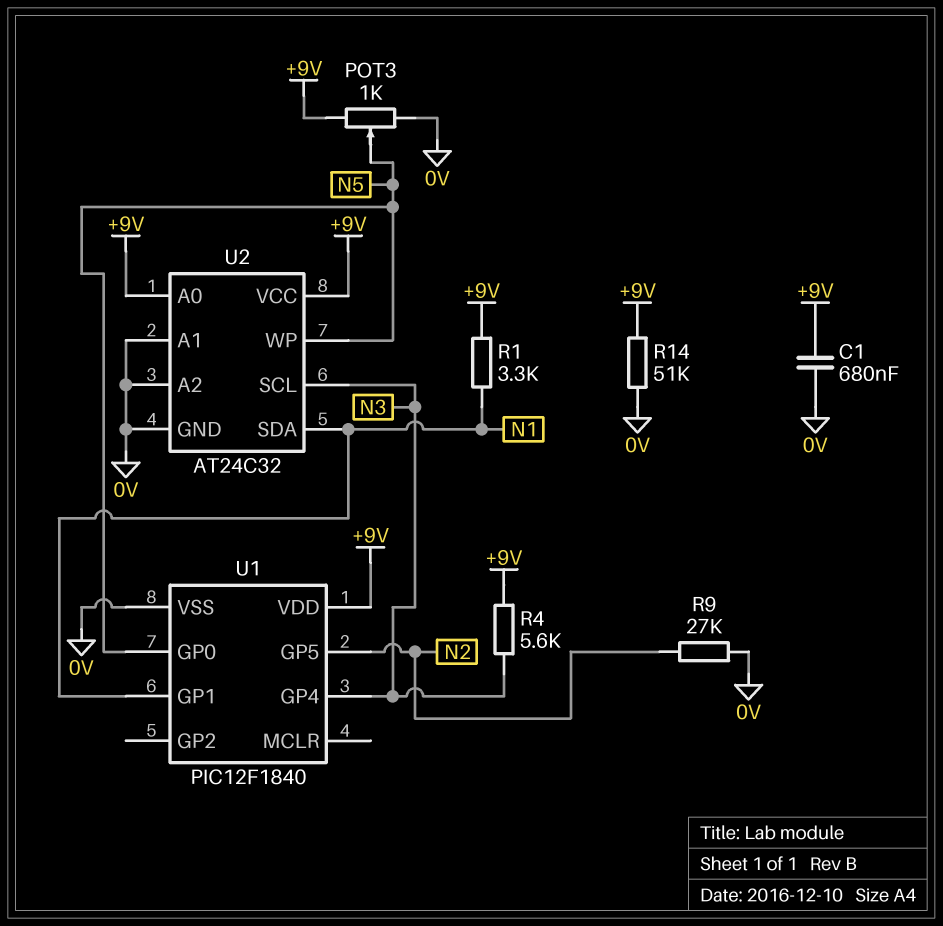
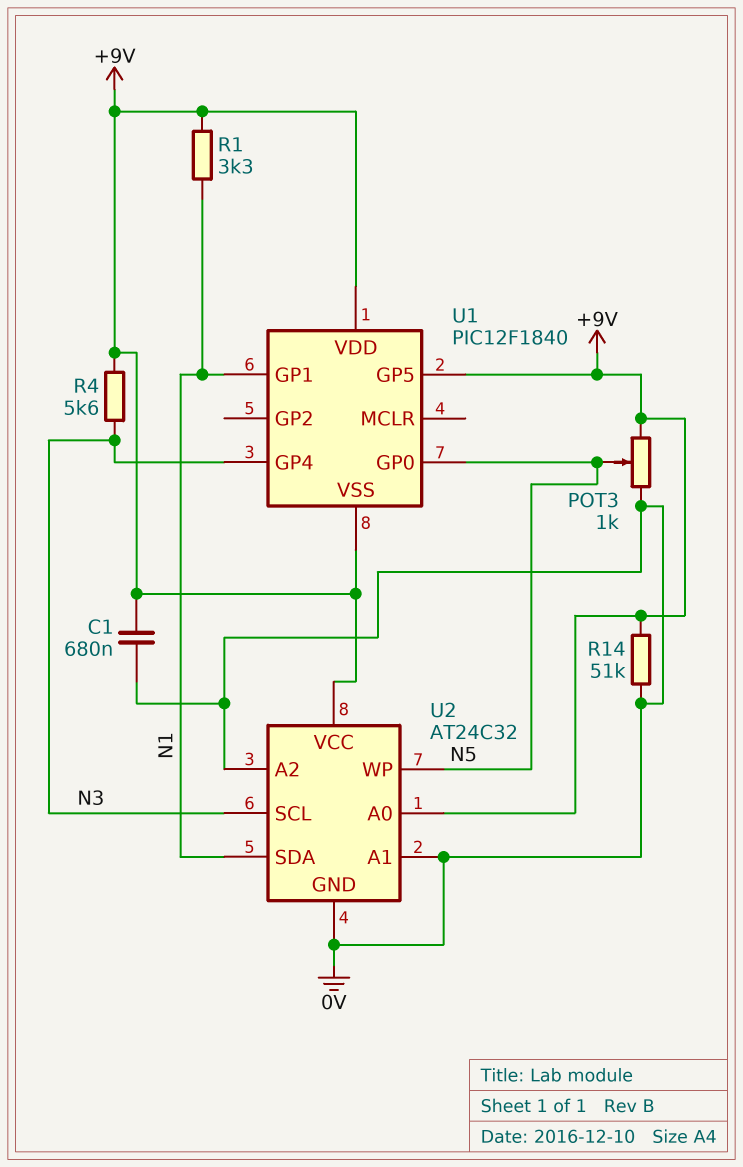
R9: 27k (0V, N2) -> none
U1 pin GP5: N2 -> +9V
U1 pin VSS: 0V -> +9V

